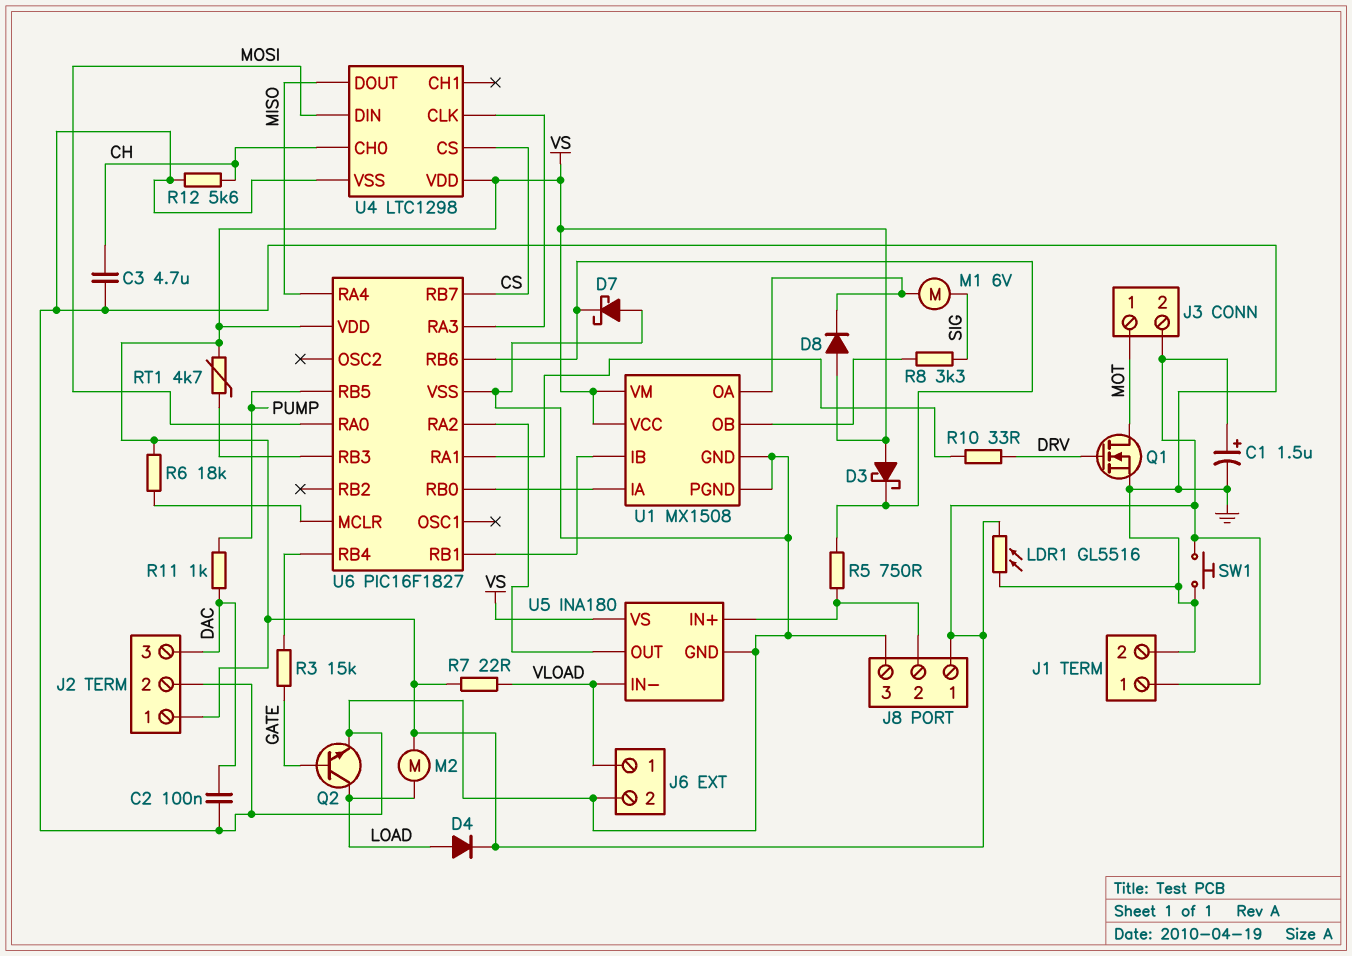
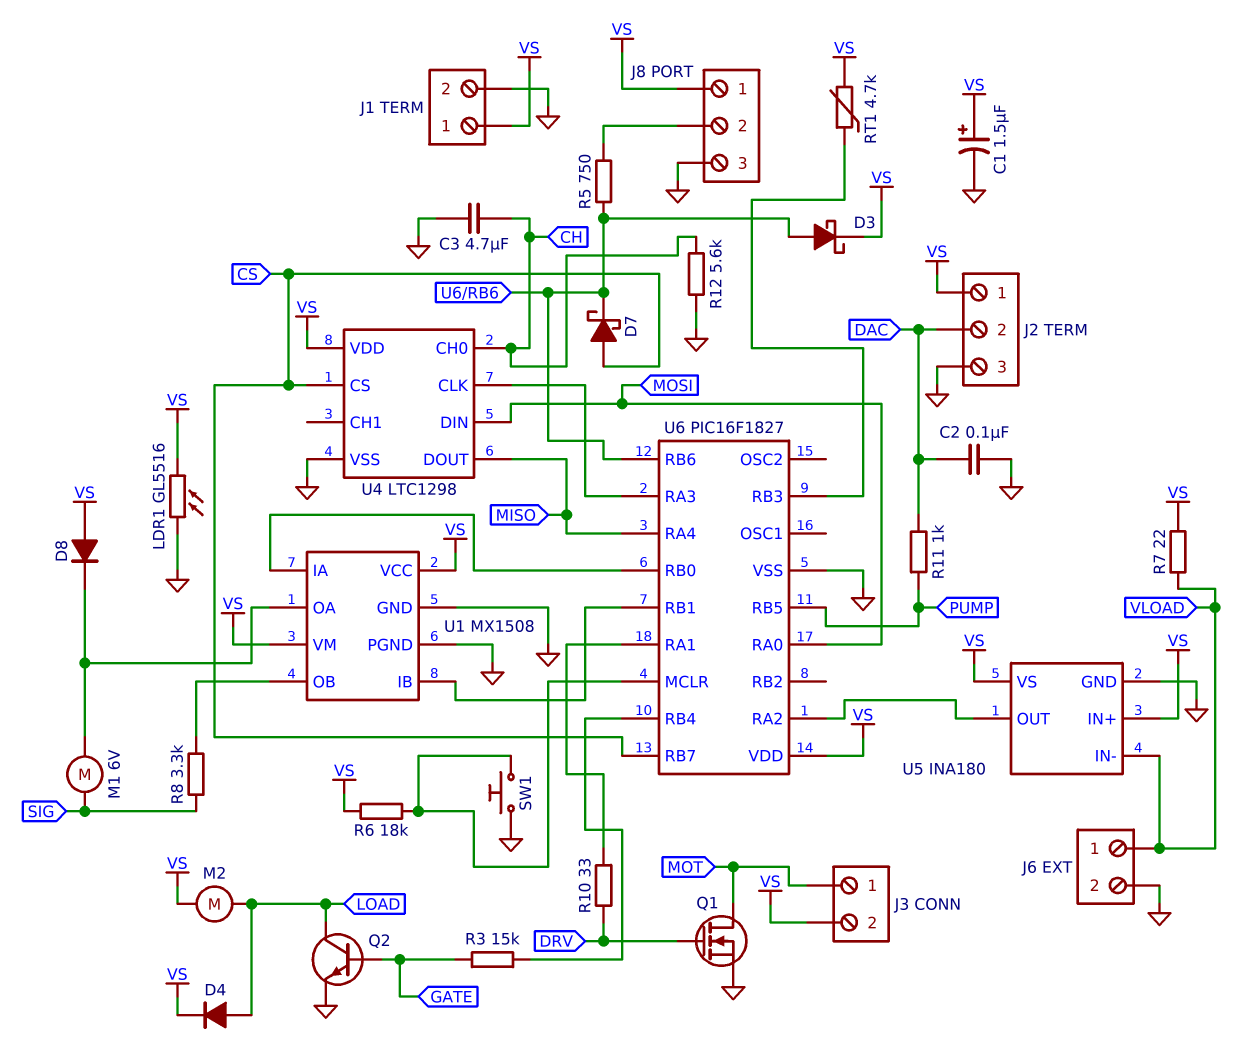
D3: schottky (A VS, K U6/RB6) -> schottky (A U6/RB6, K VS)
D7: schottky (A GND, K U6/RB6) -> schottky (A CS, K U6/RB6)
J2 pin 2: GND -> DAC
J2 pin 3: DAC -> GND
SW1: button (GND, VS) -> button (GND, U6/MCLR)
U5 pin IN+: J8/2 -> VS

